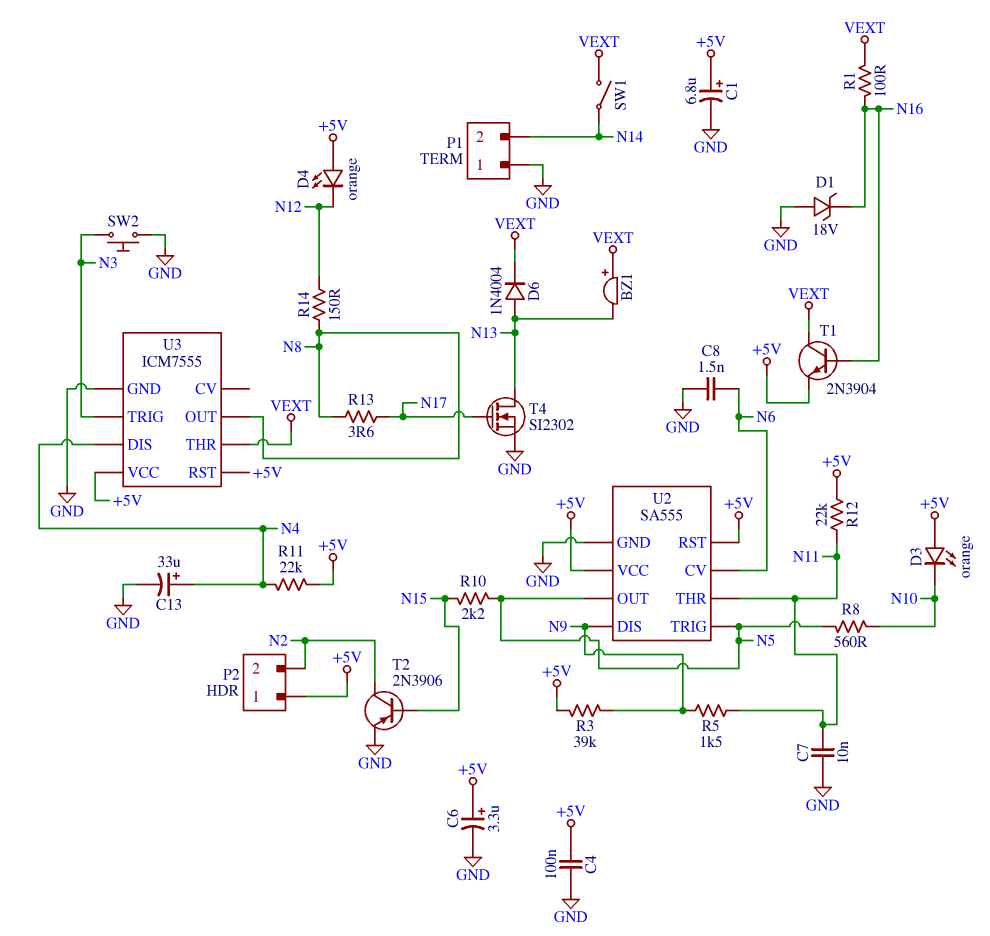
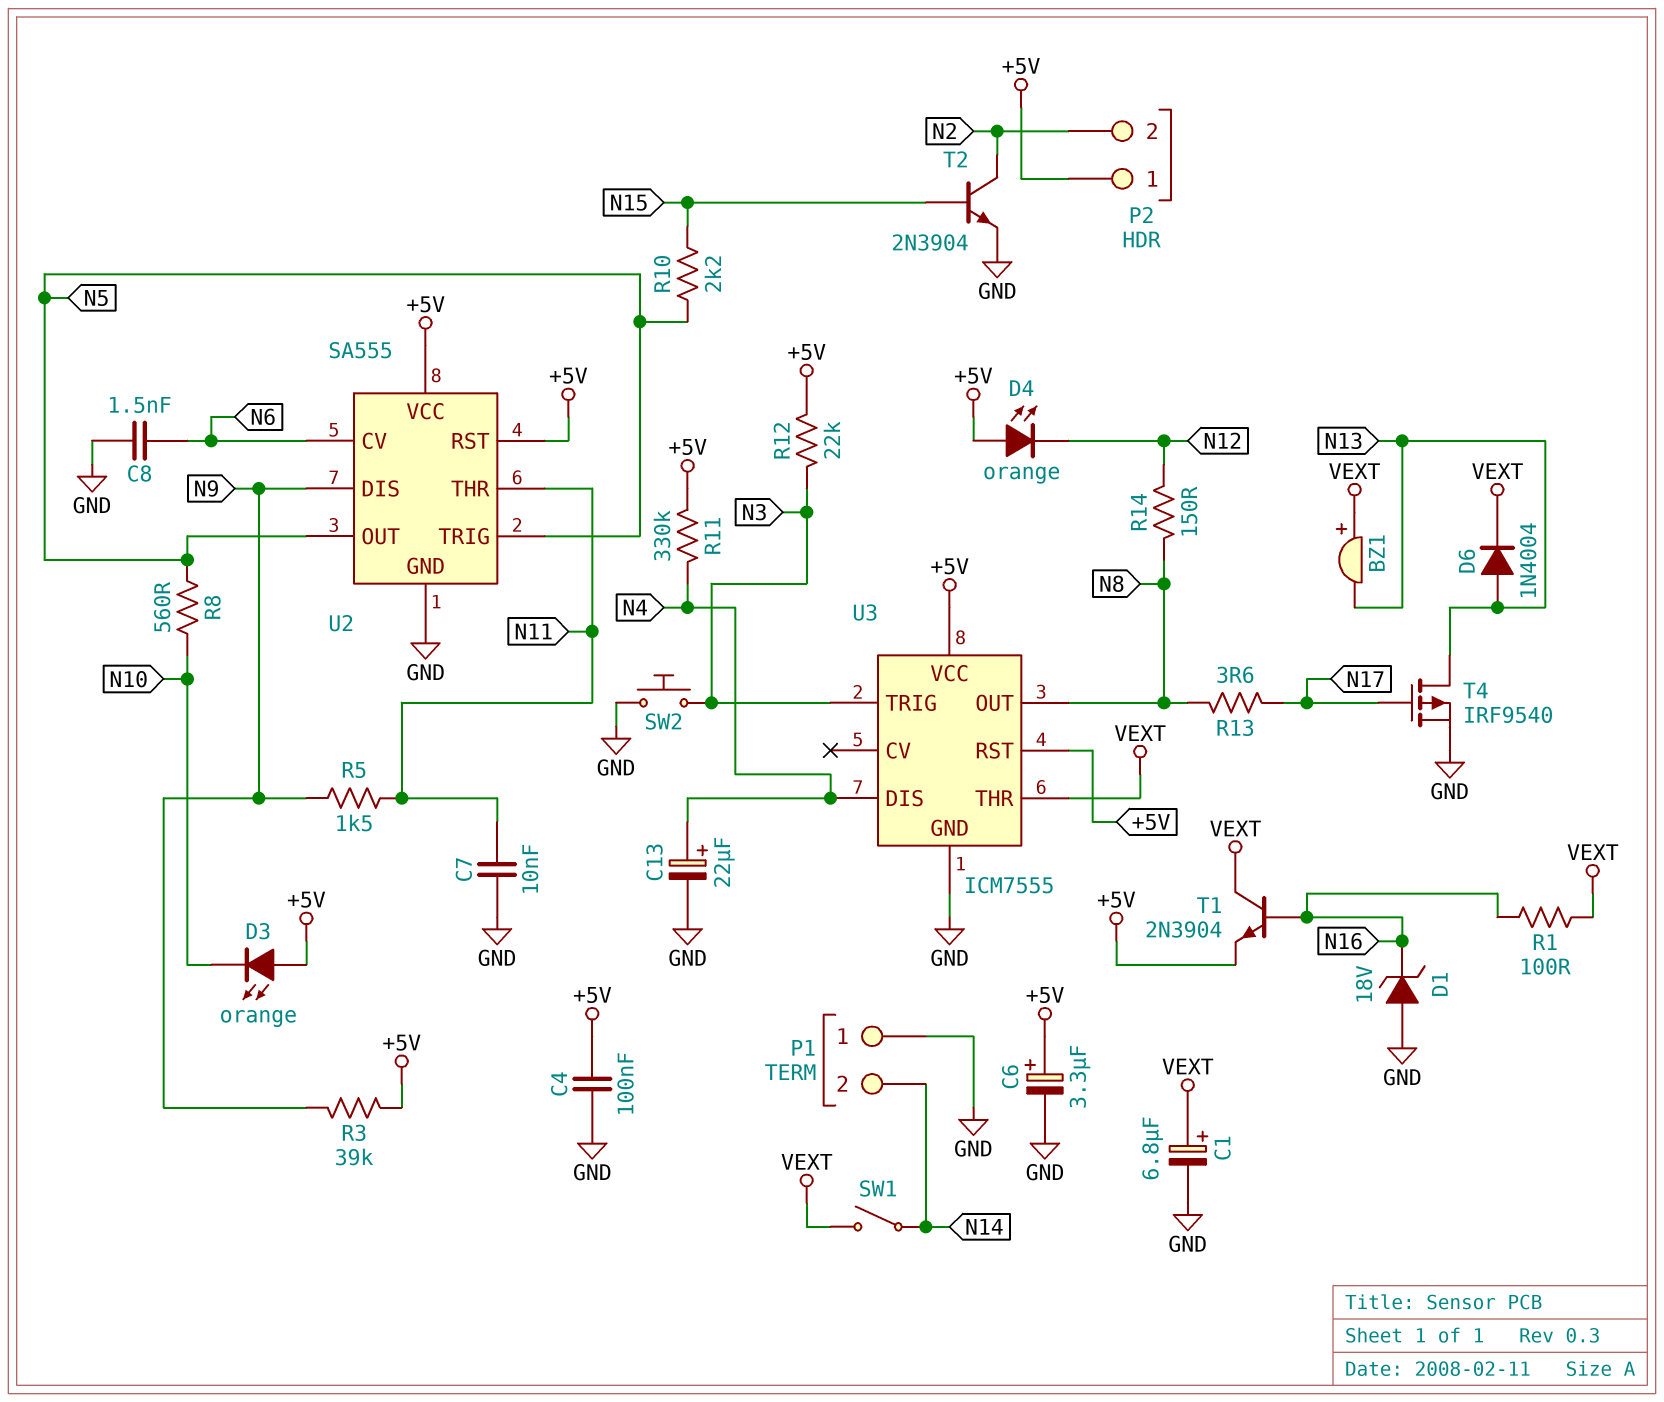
C1: 6.8uF (plus +5V, minus GND) -> 6.8uF (plus VEXT, minus GND)
C13: 33uF (plus N4, minus GND) -> 22uF (plus N4, minus GND)
R11: 22k (+5V, N4) -> 330k (+5V, N4)
R12: 22k (+5V, N11) -> 22k (+5V, N3)
T2: PNP 2N3906 (B N15, C N2, E GND) -> NPN 2N3904 (B N15, C N2, E GND)
T4: NMOS SI2302 (G N17, D N13, S GND) -> PMOS IRF9540 (G N17, D N13, S GND)

